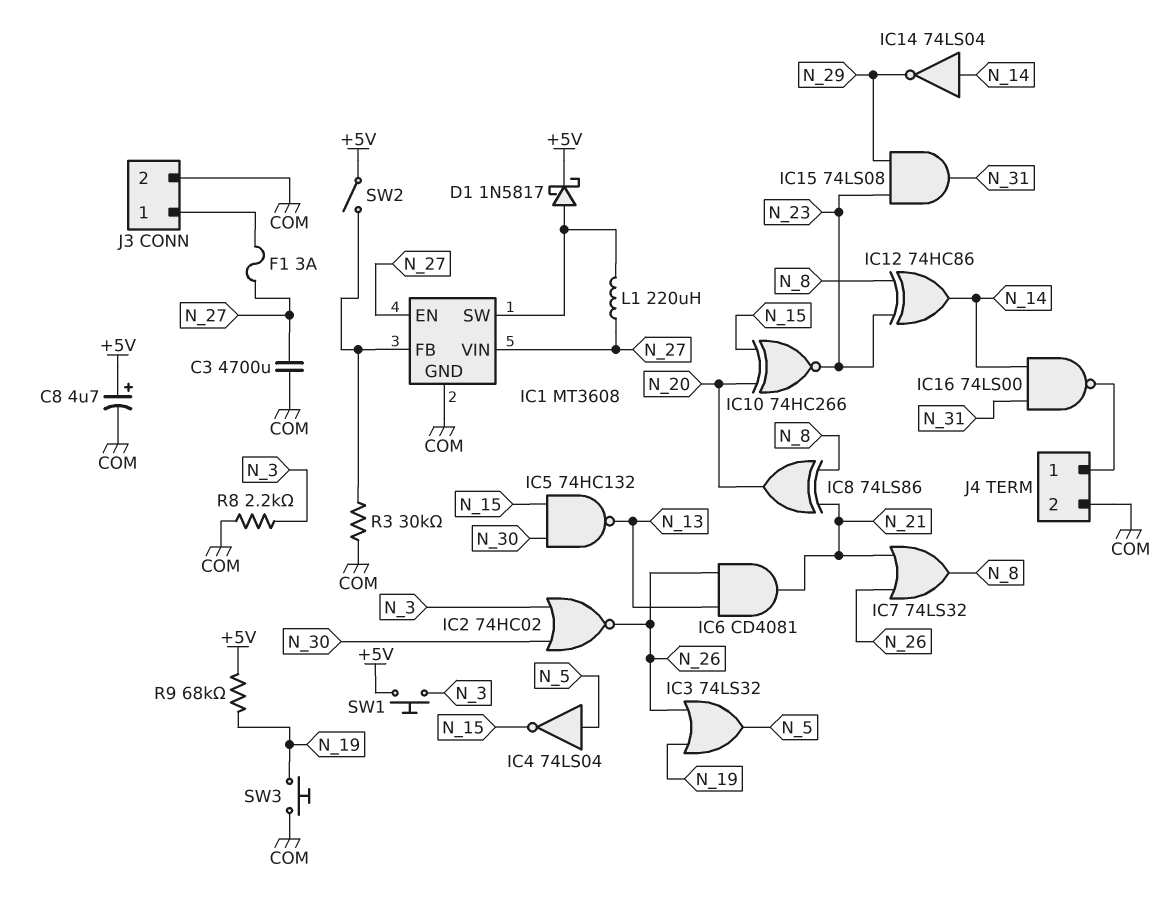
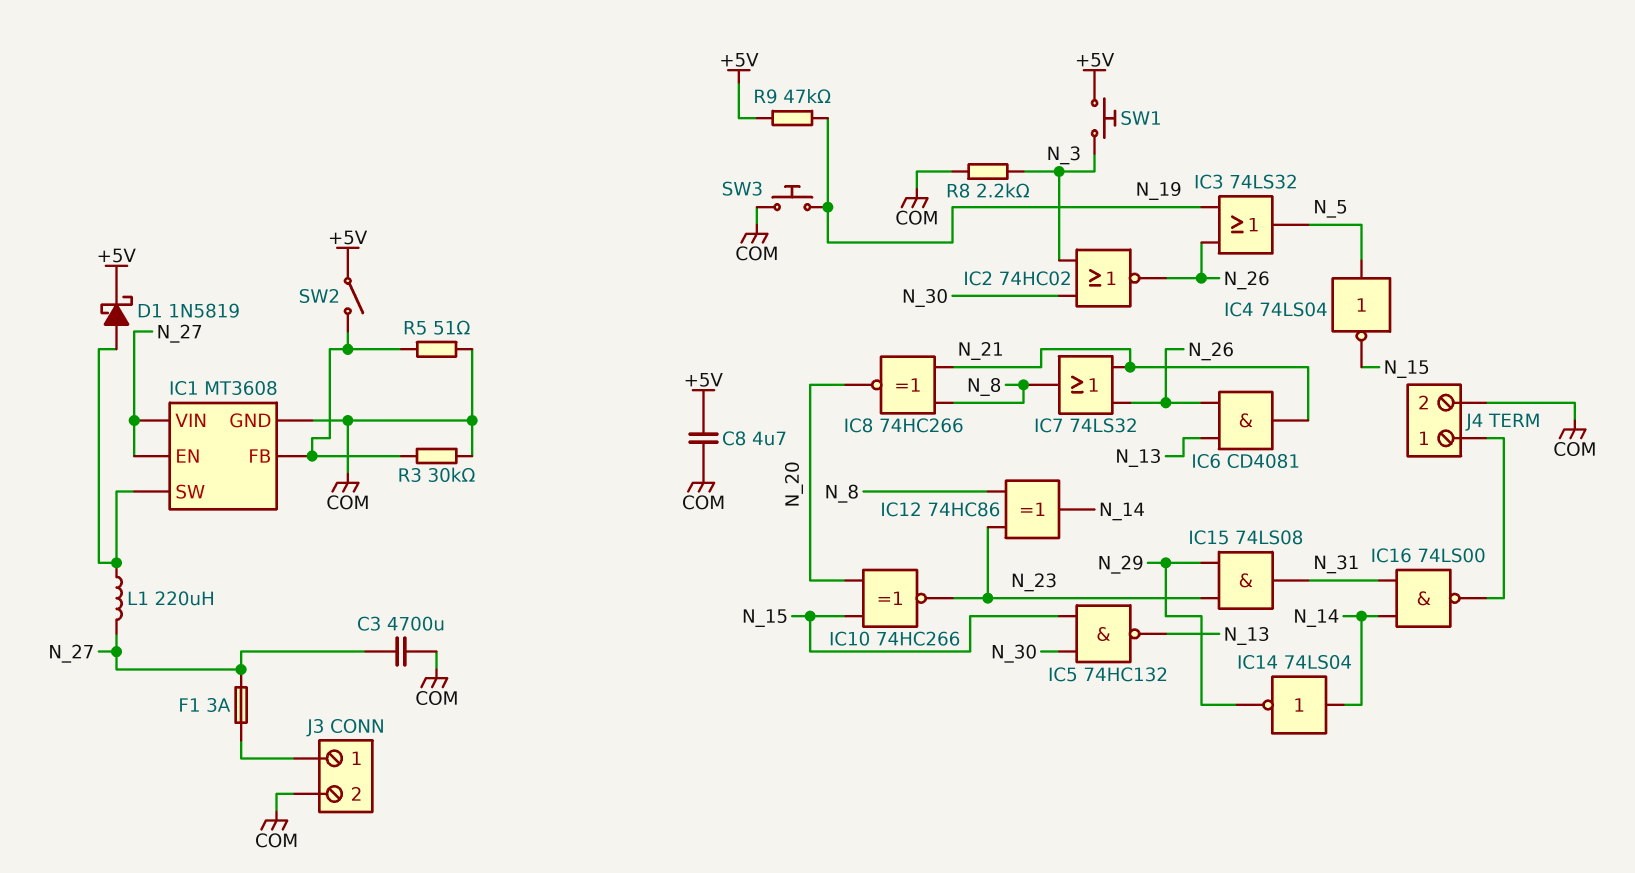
C8: 4.7uF (plus +5V, minus COM) -> 4.7uF (+5V, COM)
D1: schottky 1N5817 (A IC1/SW, K +5V) -> schottky 1N5819 (A IC1/SW, K +5V)
IC8: XOR 74LS86 (in N_8, in N_21, out N_20) -> XNOR 74HC266 (in N_8, in N_21, out N_20)
R5: none -> 51 (COM, IC1/FB)
R9: 68k (+5V, N_19) -> 47k (+5V, N_19)

